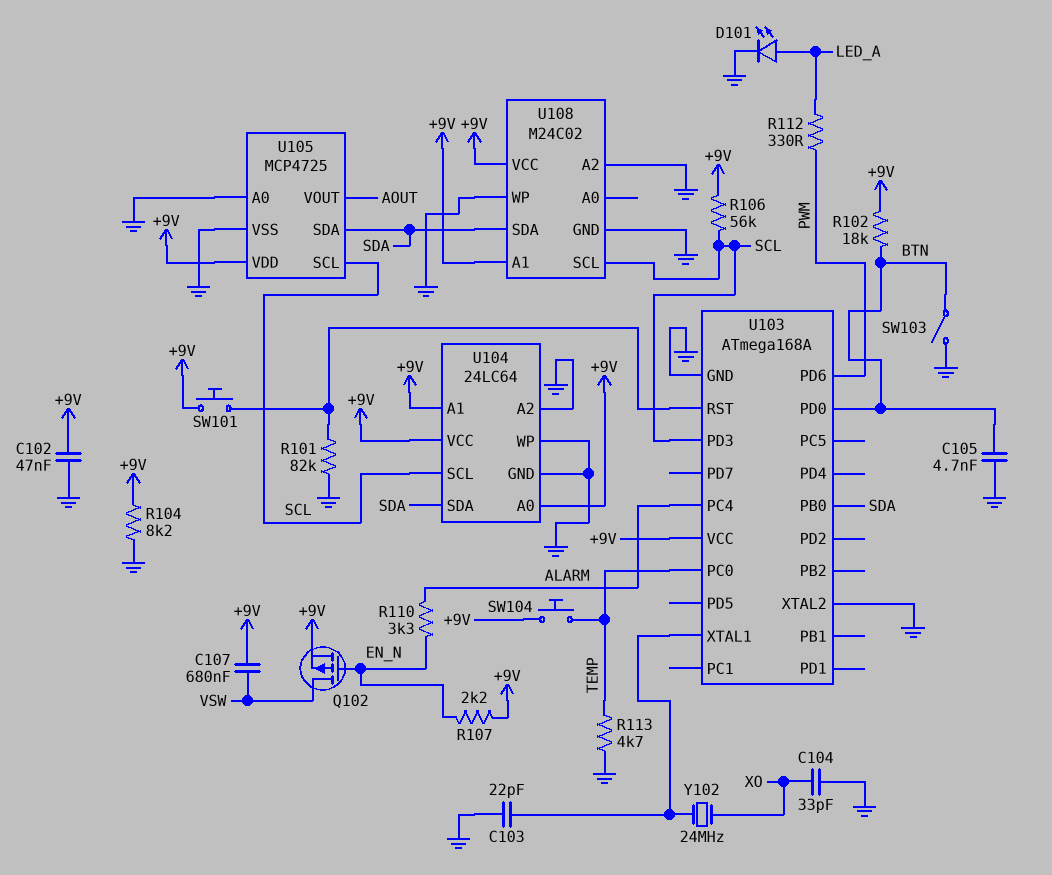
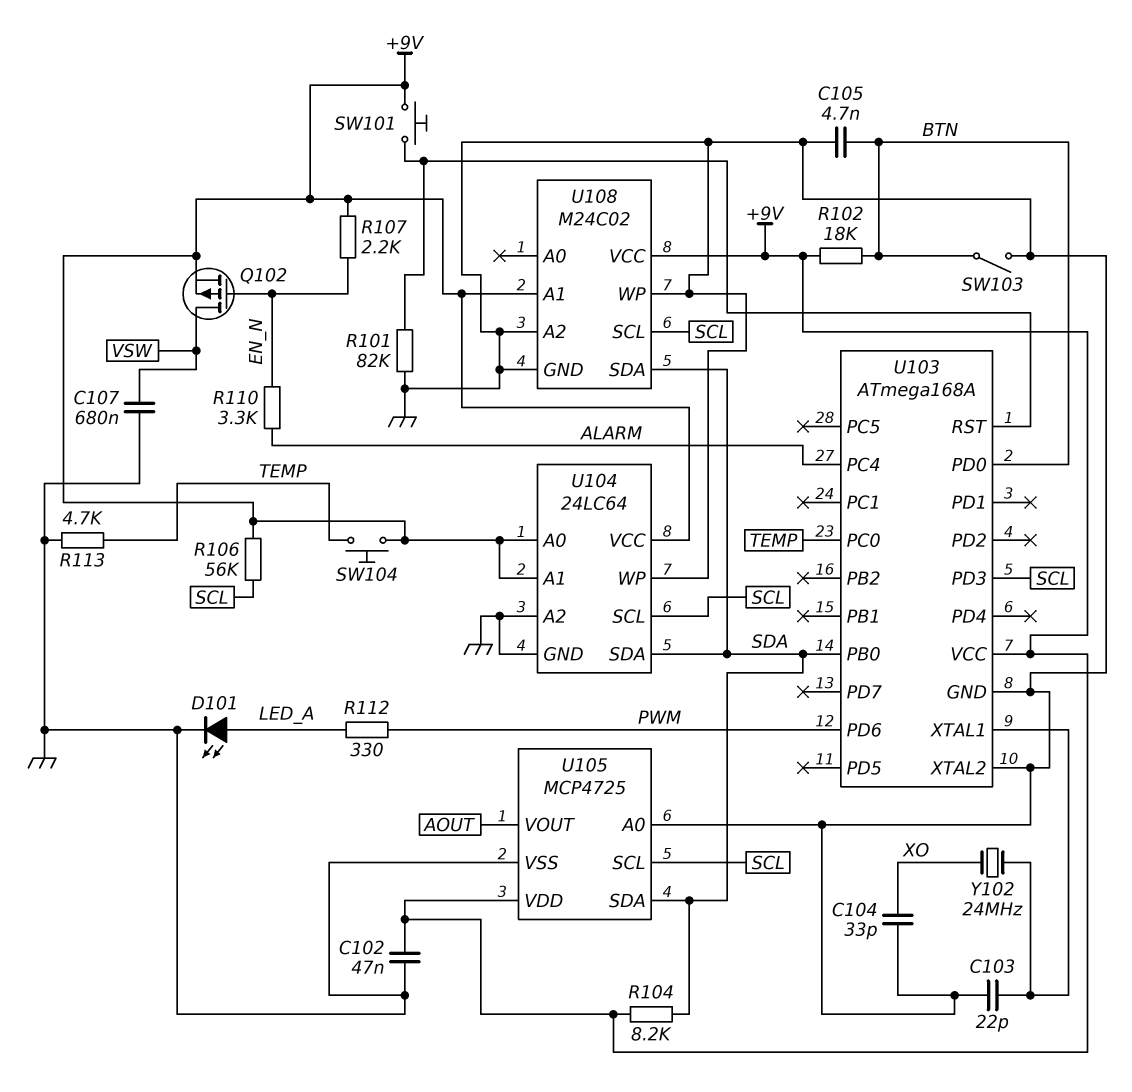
C107: 680nF (+9V, VSW) -> 680nF (GND, VSW)
R104: 8.2k (+9V, GND) -> 8.2k (+9V, SDA)

